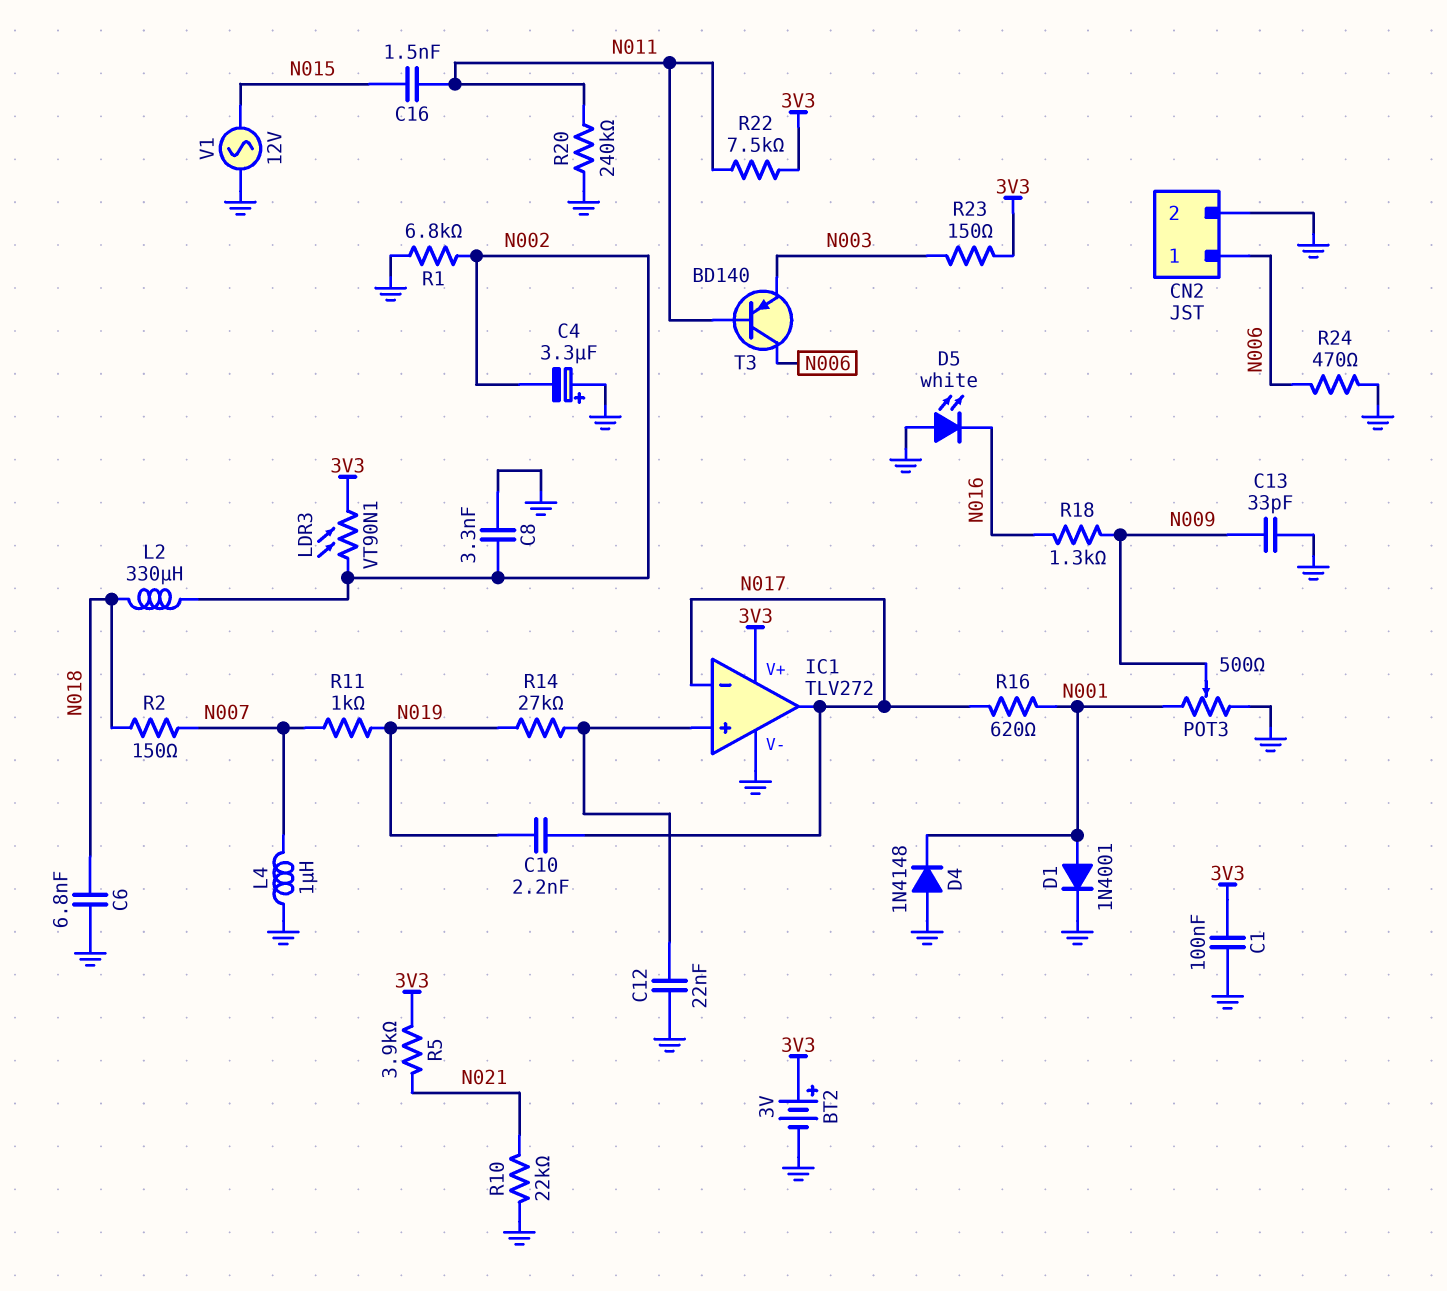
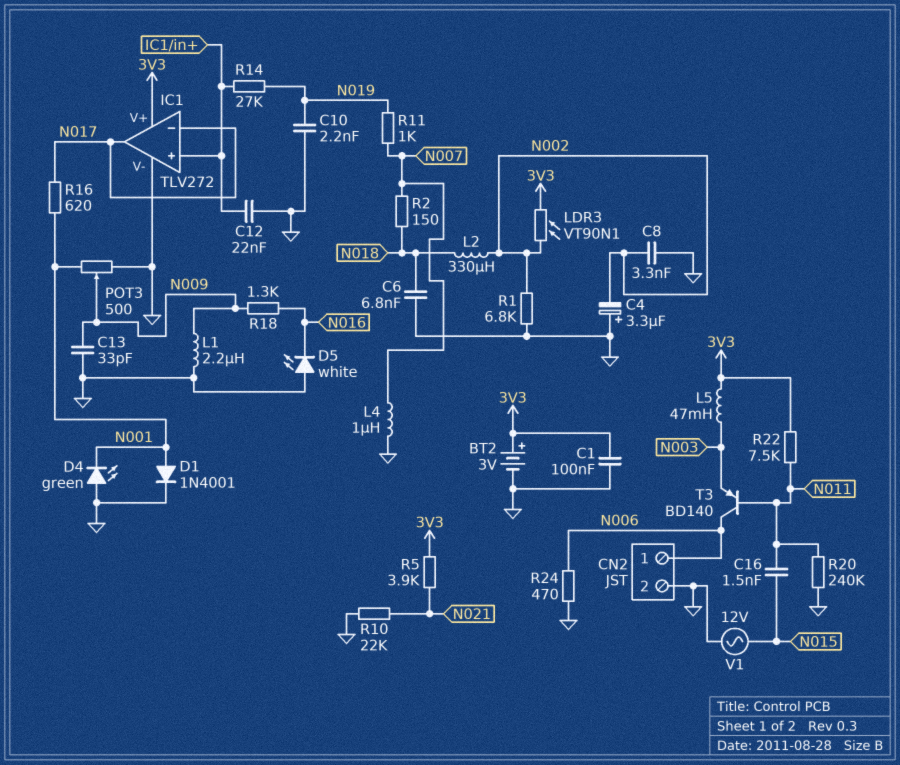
C10: 2.2nF (N017, N019) -> 2.2nF (GND, N019)
D4: diode 1N4148 (A GND, K N001) -> LED green (A GND, K N001)
L1: none -> 2.2uH (GND, N009)
L5: none -> 47mH (3V3, N003)
R23: 150 (3V3, N003) -> none

